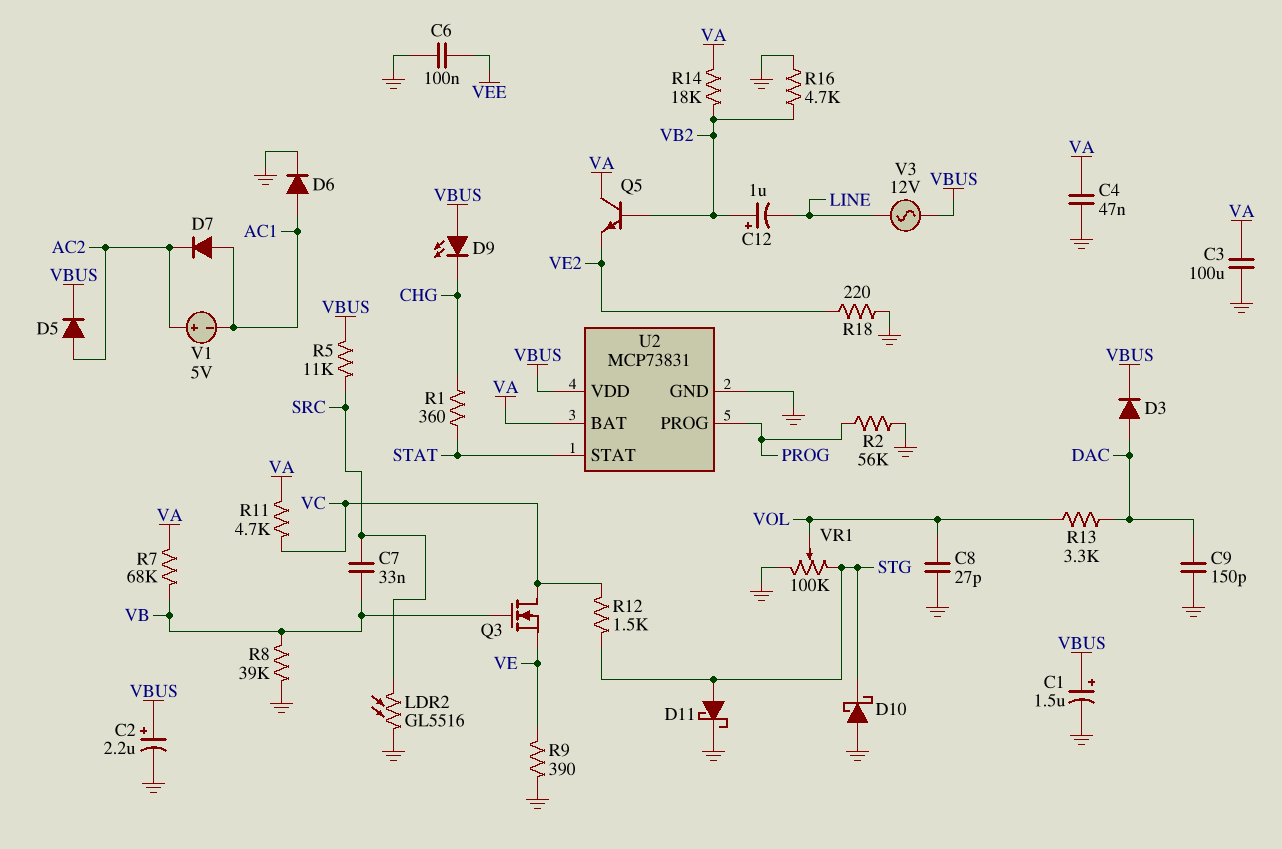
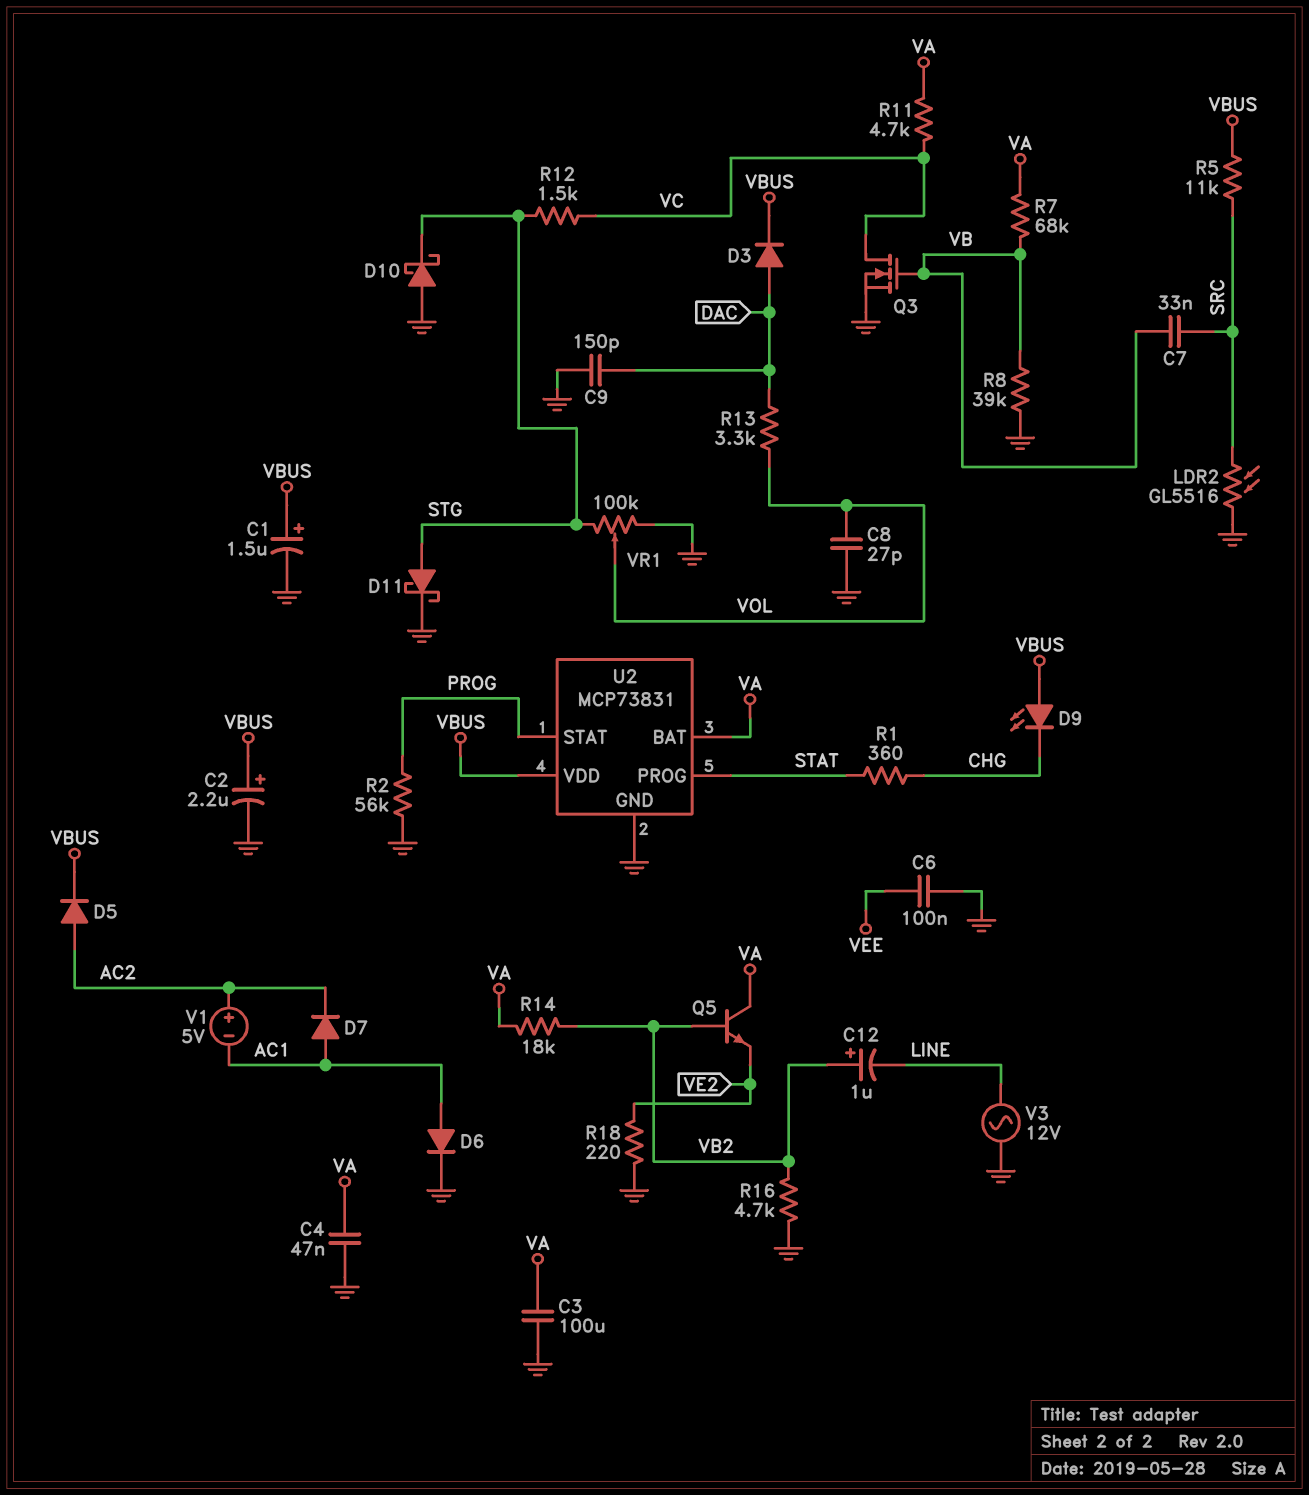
Q3: NMOS (G VB, D VC, S VE) -> NMOS (G VB, D VC, S GND)
R9: 390 (GND, VE) -> none
U2 pin PROG: PROG -> STAT
U2 pin STAT: STAT -> PROG
V3: AC 12V (LINE, VBUS) -> AC 12V (GND, LINE)

